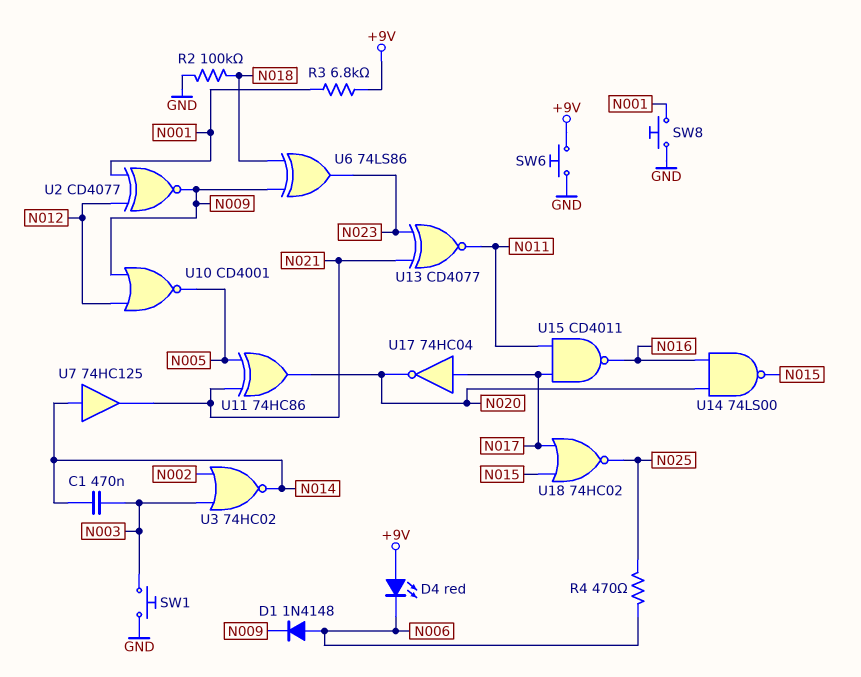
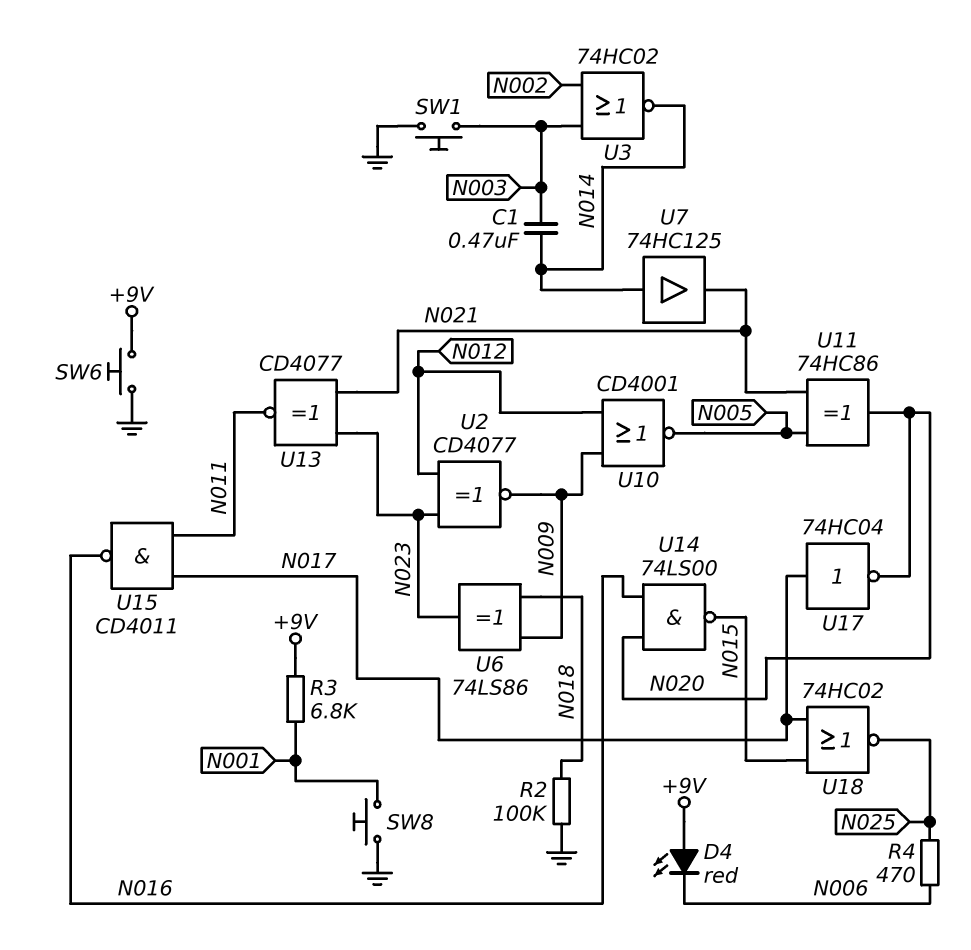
D1: diode 1N4148 (A N006, K N009) -> none
U2: XNOR CD4077 (in N001, in N012, out N009) -> XNOR CD4077 (in N012, in N023, out N009)

